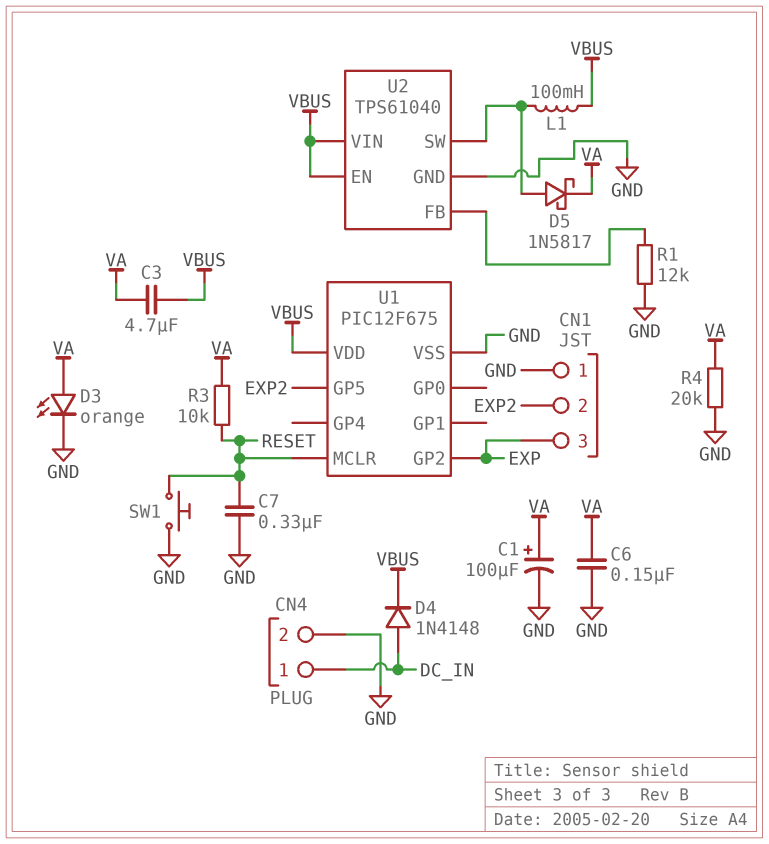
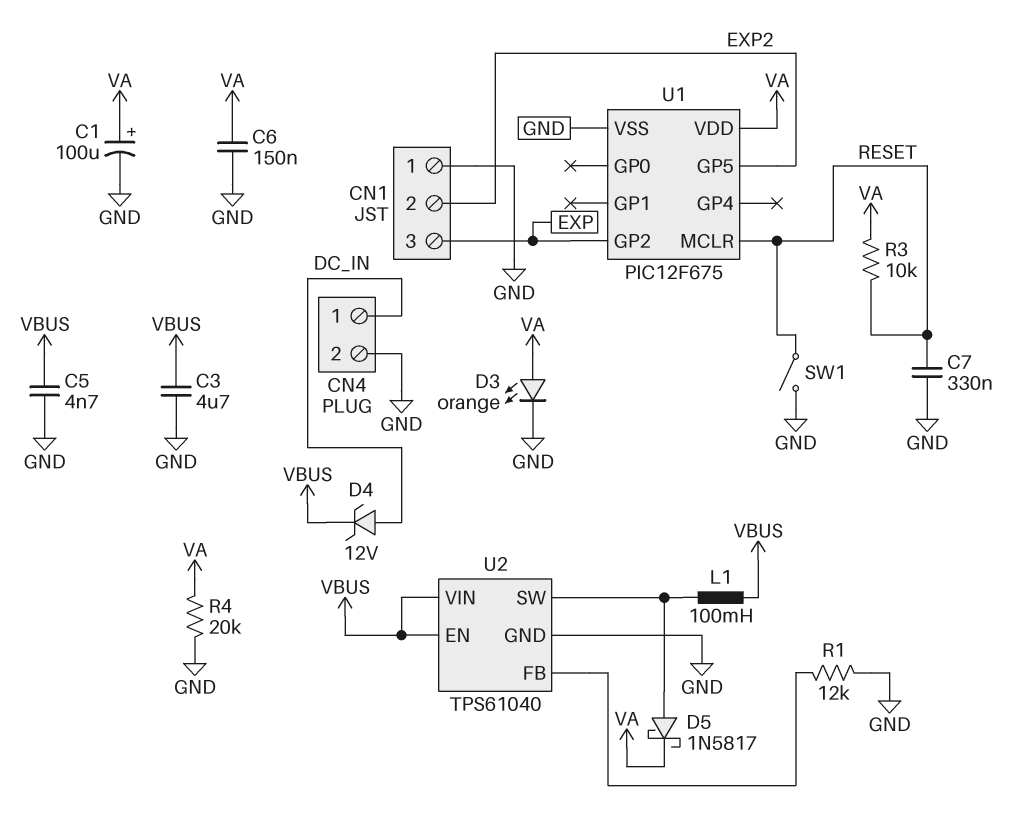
C3: 4.7uF (VA, VBUS) -> 4.7uF (GND, VBUS)
C5: none -> 4.7nF (GND, VBUS)
D4: diode 1N4148 (A DC_IN, K VBUS) -> zener 12V (A DC_IN, K VBUS)
SW1: button (GND, RESET) -> switch (GND, RESET)
U1 pin VDD: VBUS -> VA

